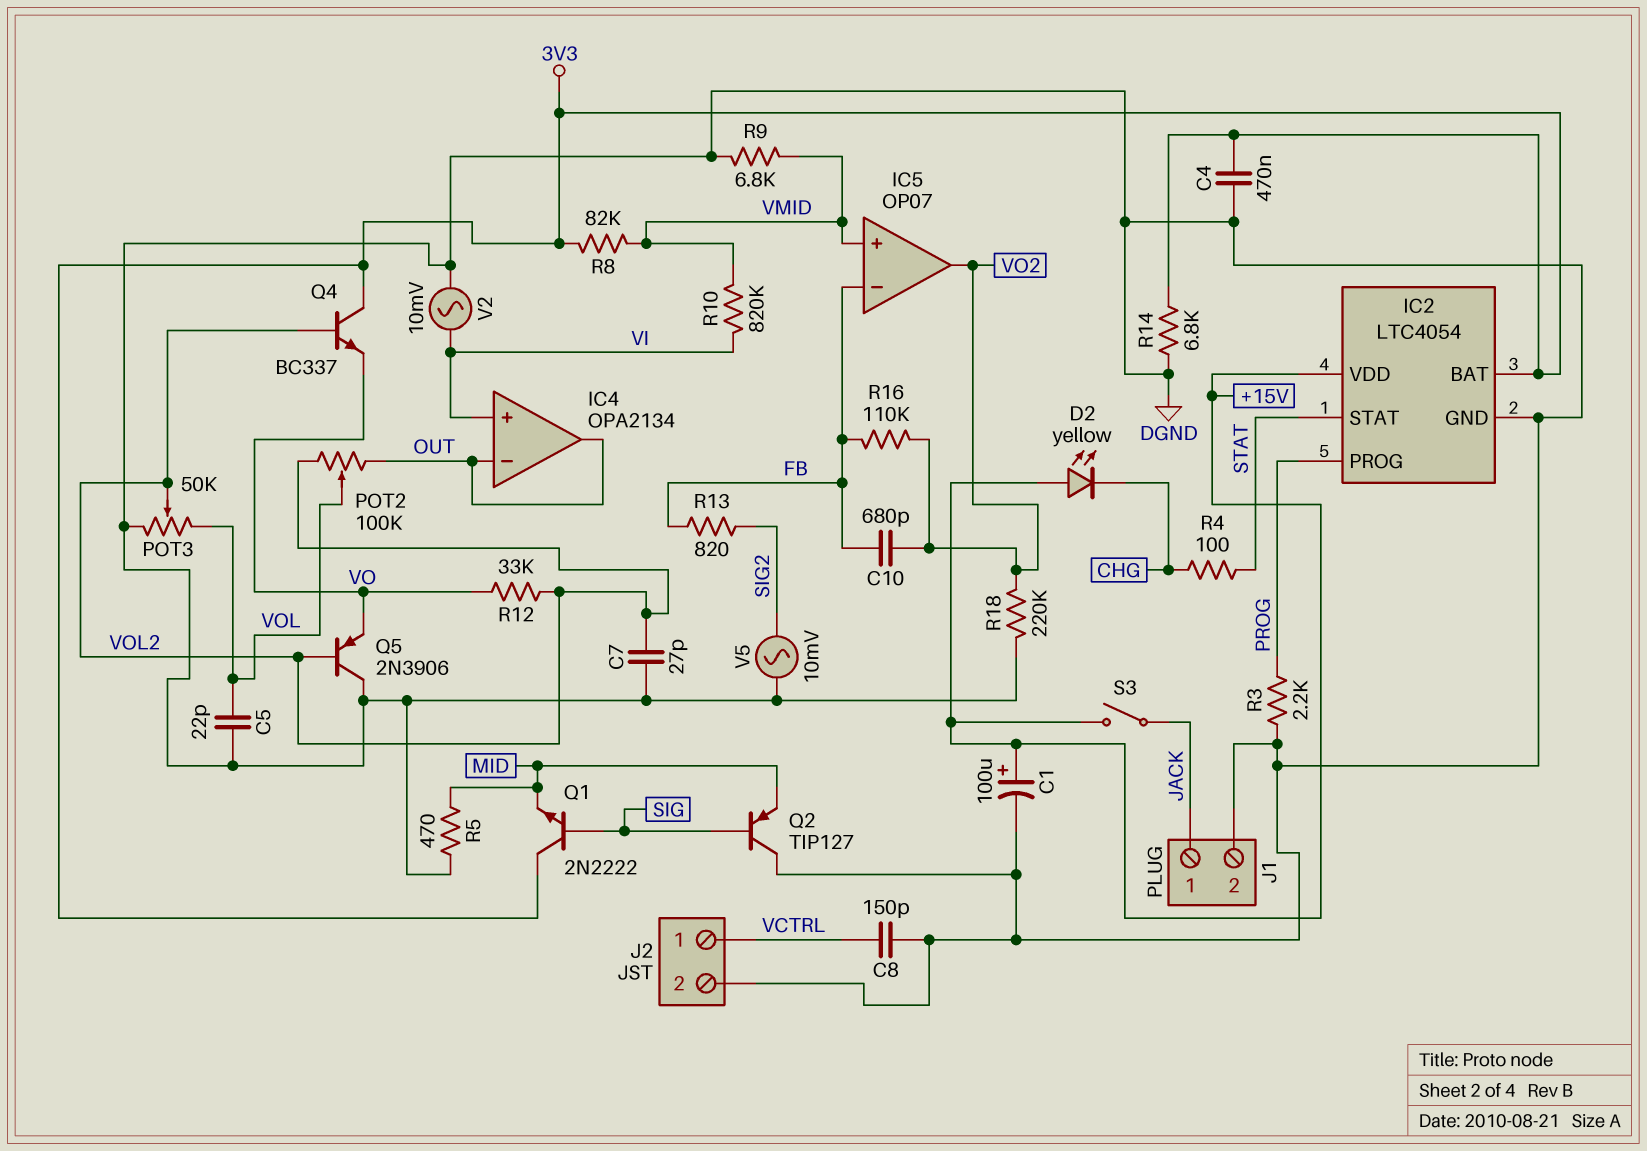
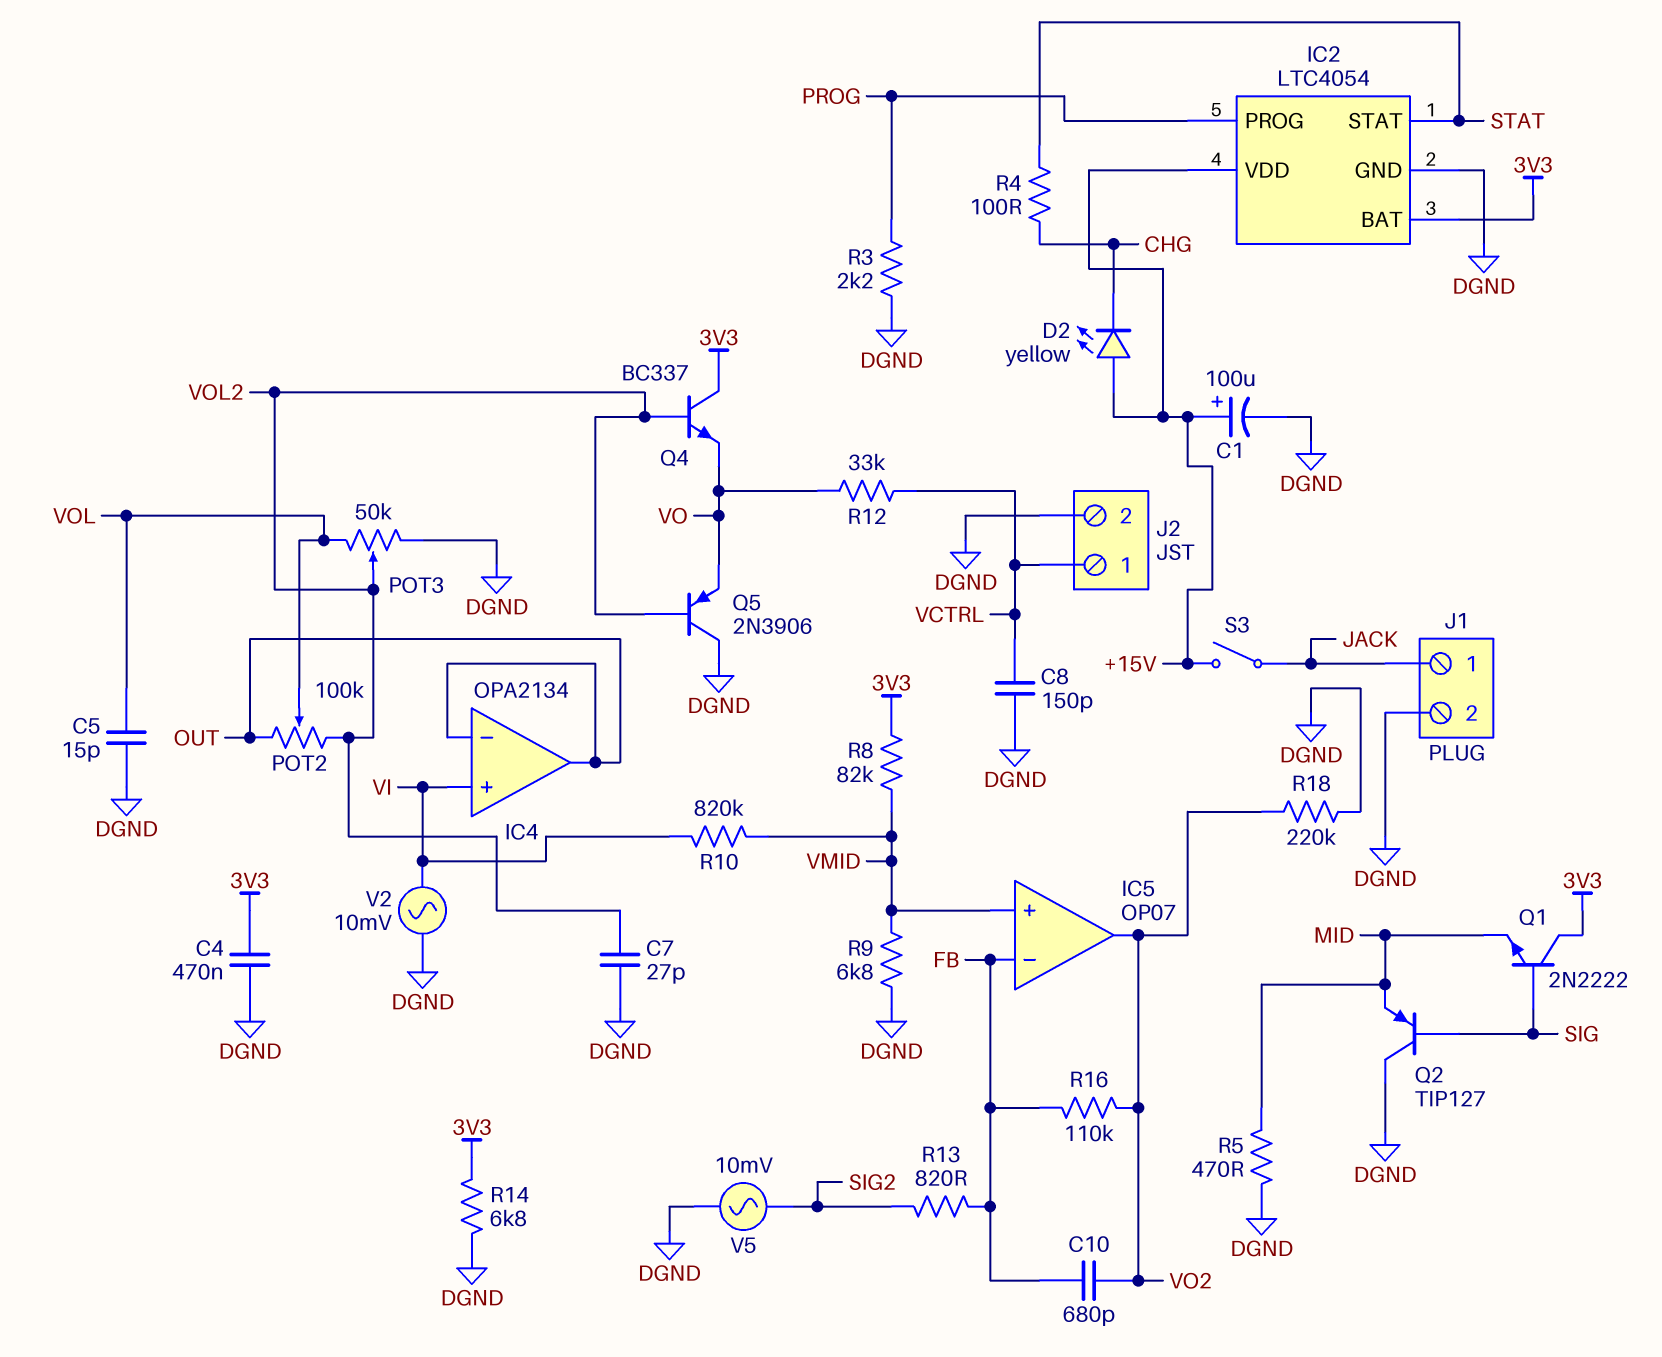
C5: 22pF (DGND, VOL) -> 15pF (DGND, VOL)
R12: 33k (VO, VOL2) -> 33k (VCTRL, VO)

